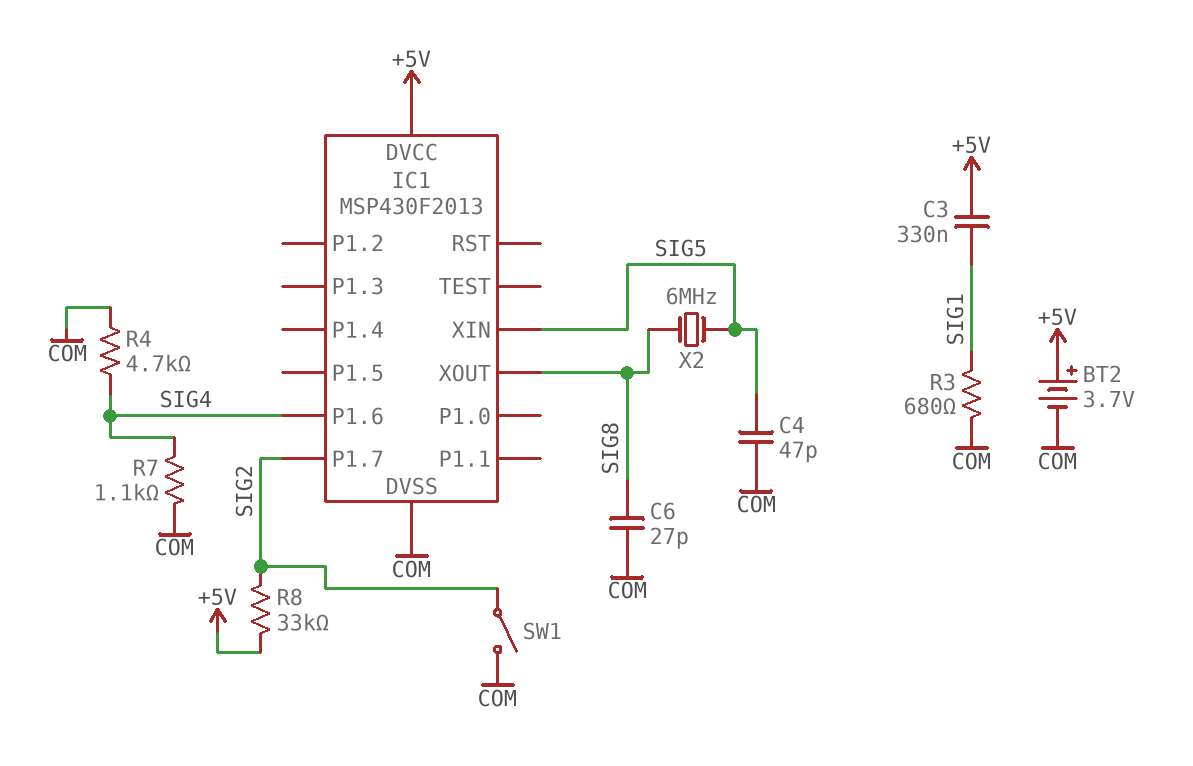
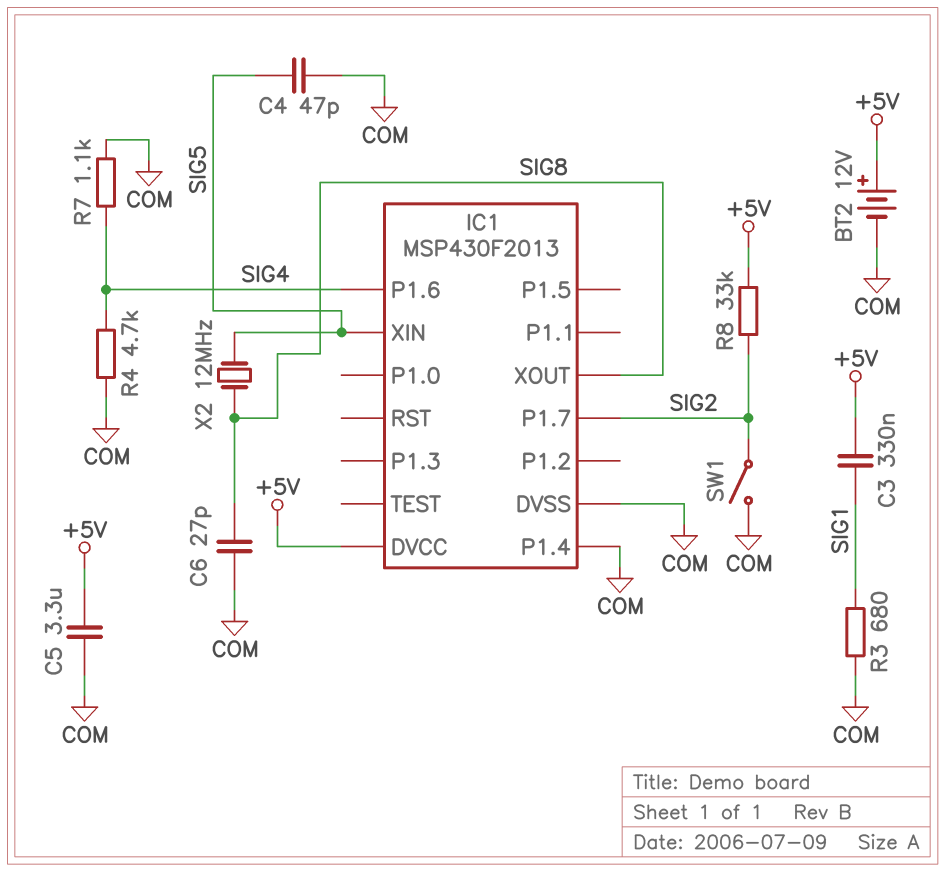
BT2: 3.7V (plus +5V, minus COM) -> 12V (plus +5V, minus COM)
C5: none -> 3.3uF (+5V, COM)
IC1 pin P1.4: none -> COM
X2: 6MHz (SIG5, SIG8) -> 12MHz (SIG5, SIG8)

